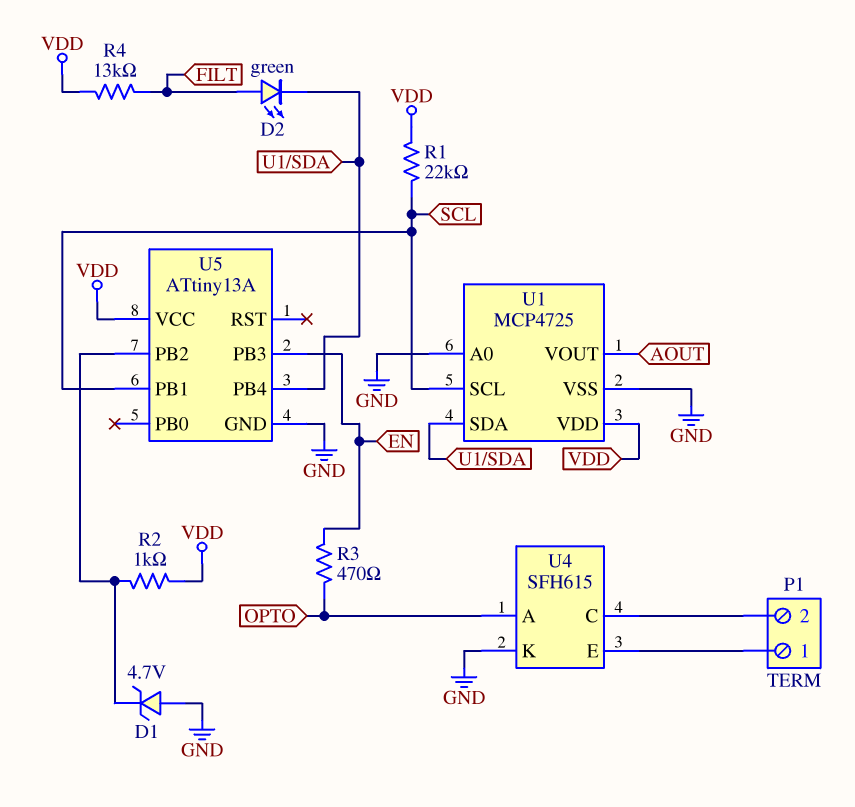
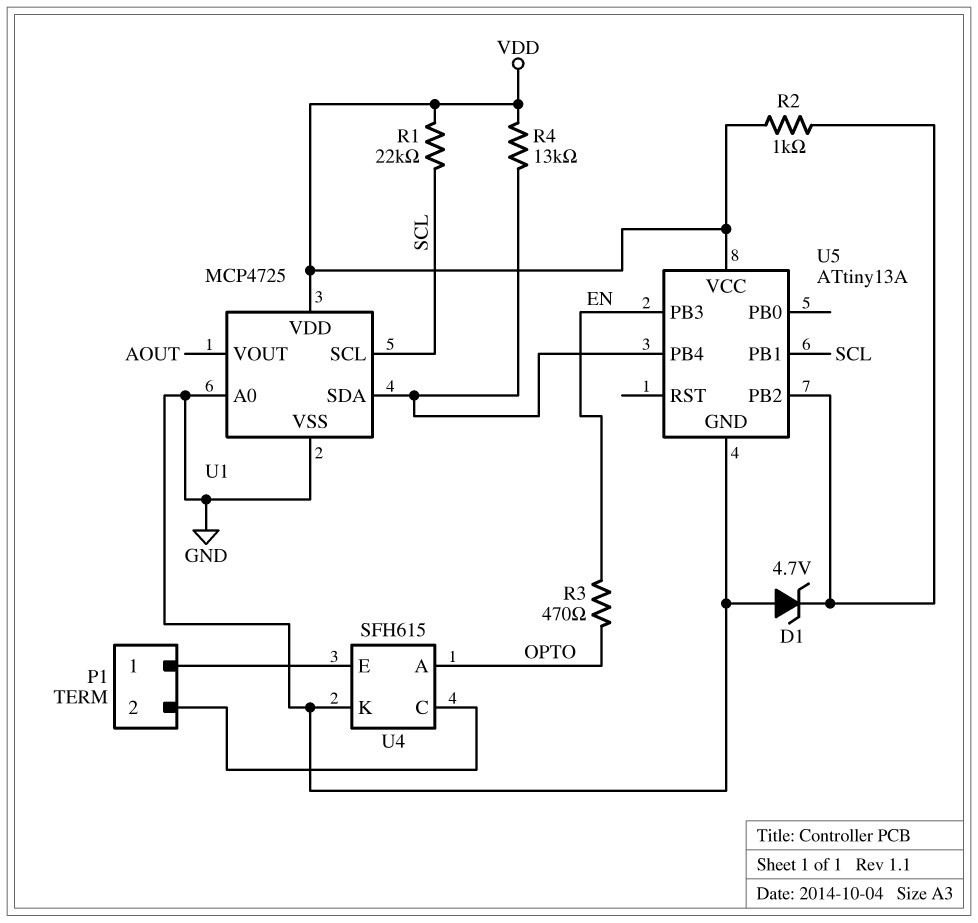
D2: LED green (A FILT, K U1/SDA) -> none
R4: 13k (FILT, VDD) -> 13k (U1/SDA, VDD)

